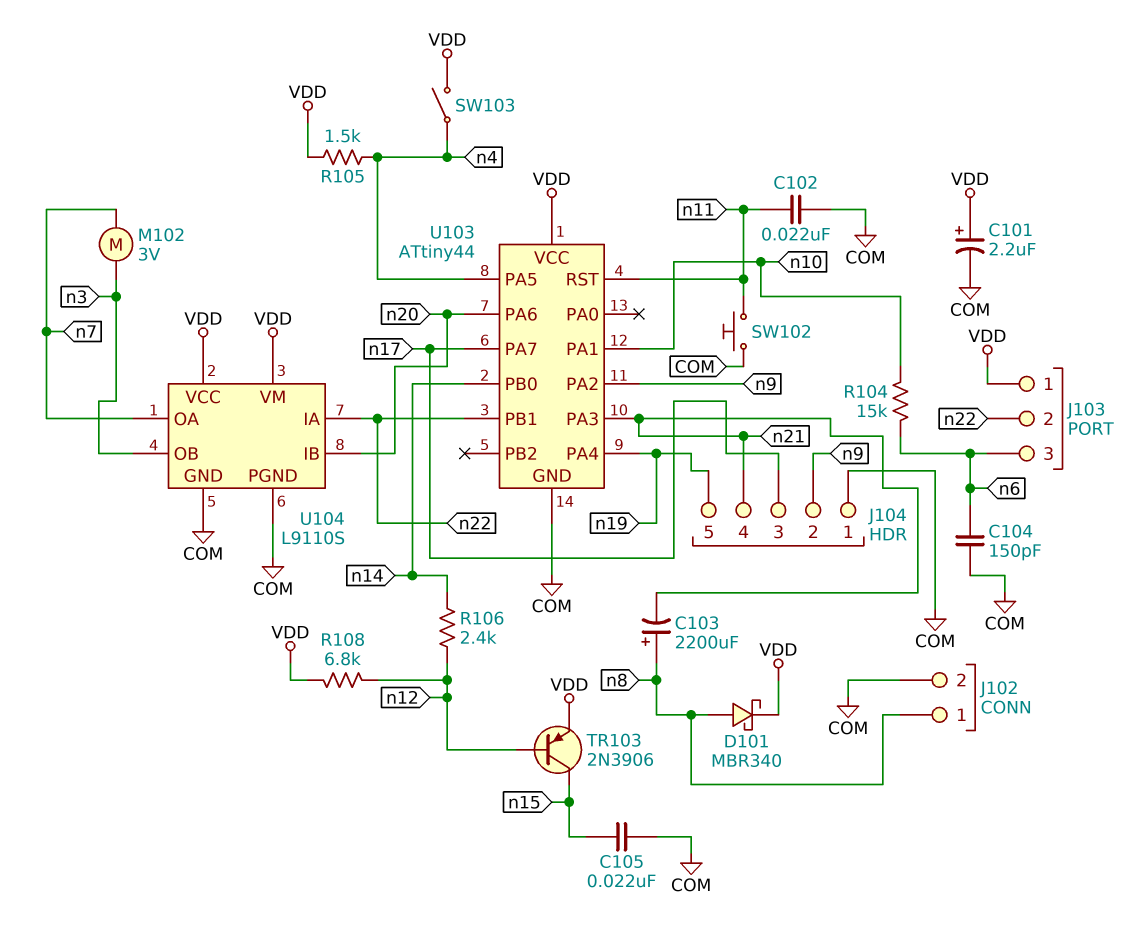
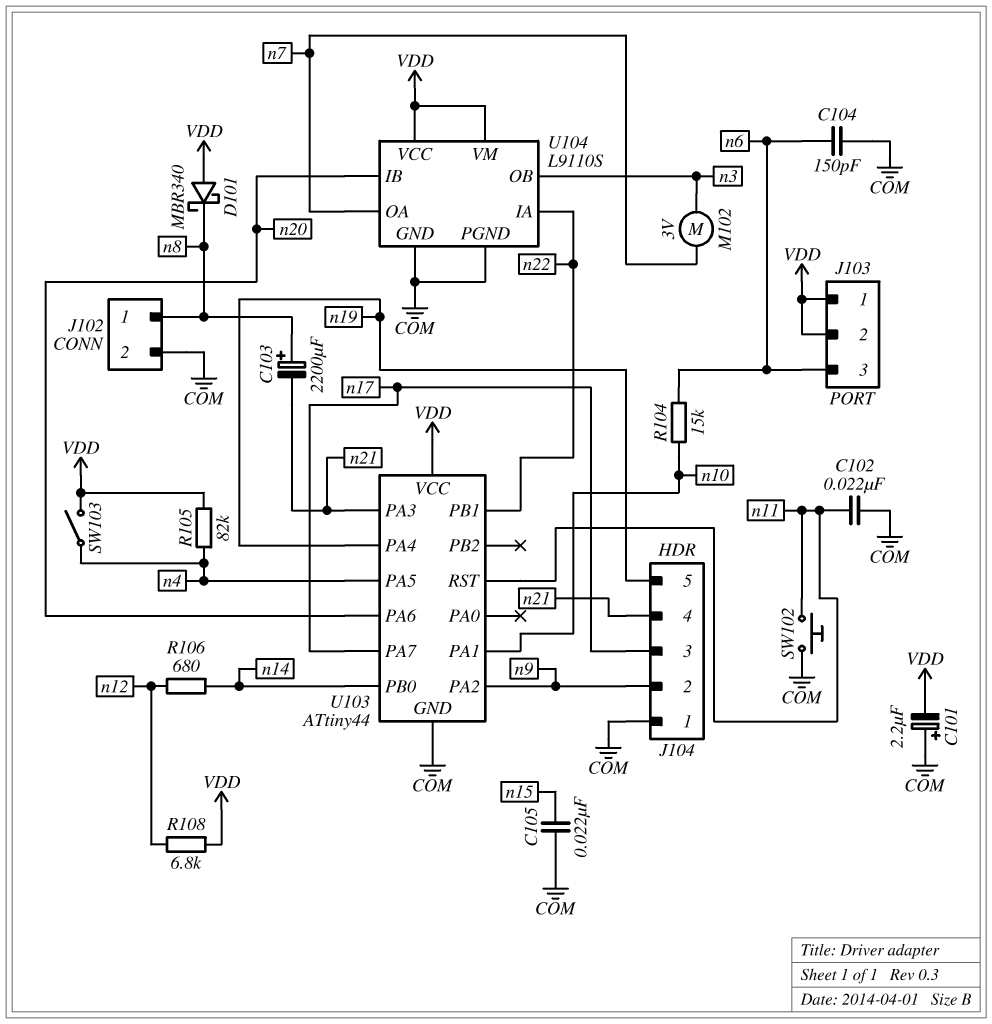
C101: 2.2uF (plus VDD, minus COM) -> 2.2uF (plus COM, minus VDD)
D101: schottky MBR340 (A n8, K VDD) -> schottky MBR340 (A VDD, K n8)
J103 pin 2: n22 -> VDD
R105: 1.5k (VDD, n4) -> 82k (VDD, n4)
R106: 2.4k (n12, n14) -> 680 (n12, n14)
TR103: PNP 2N3906 (B n12, C n15, E VDD) -> none

